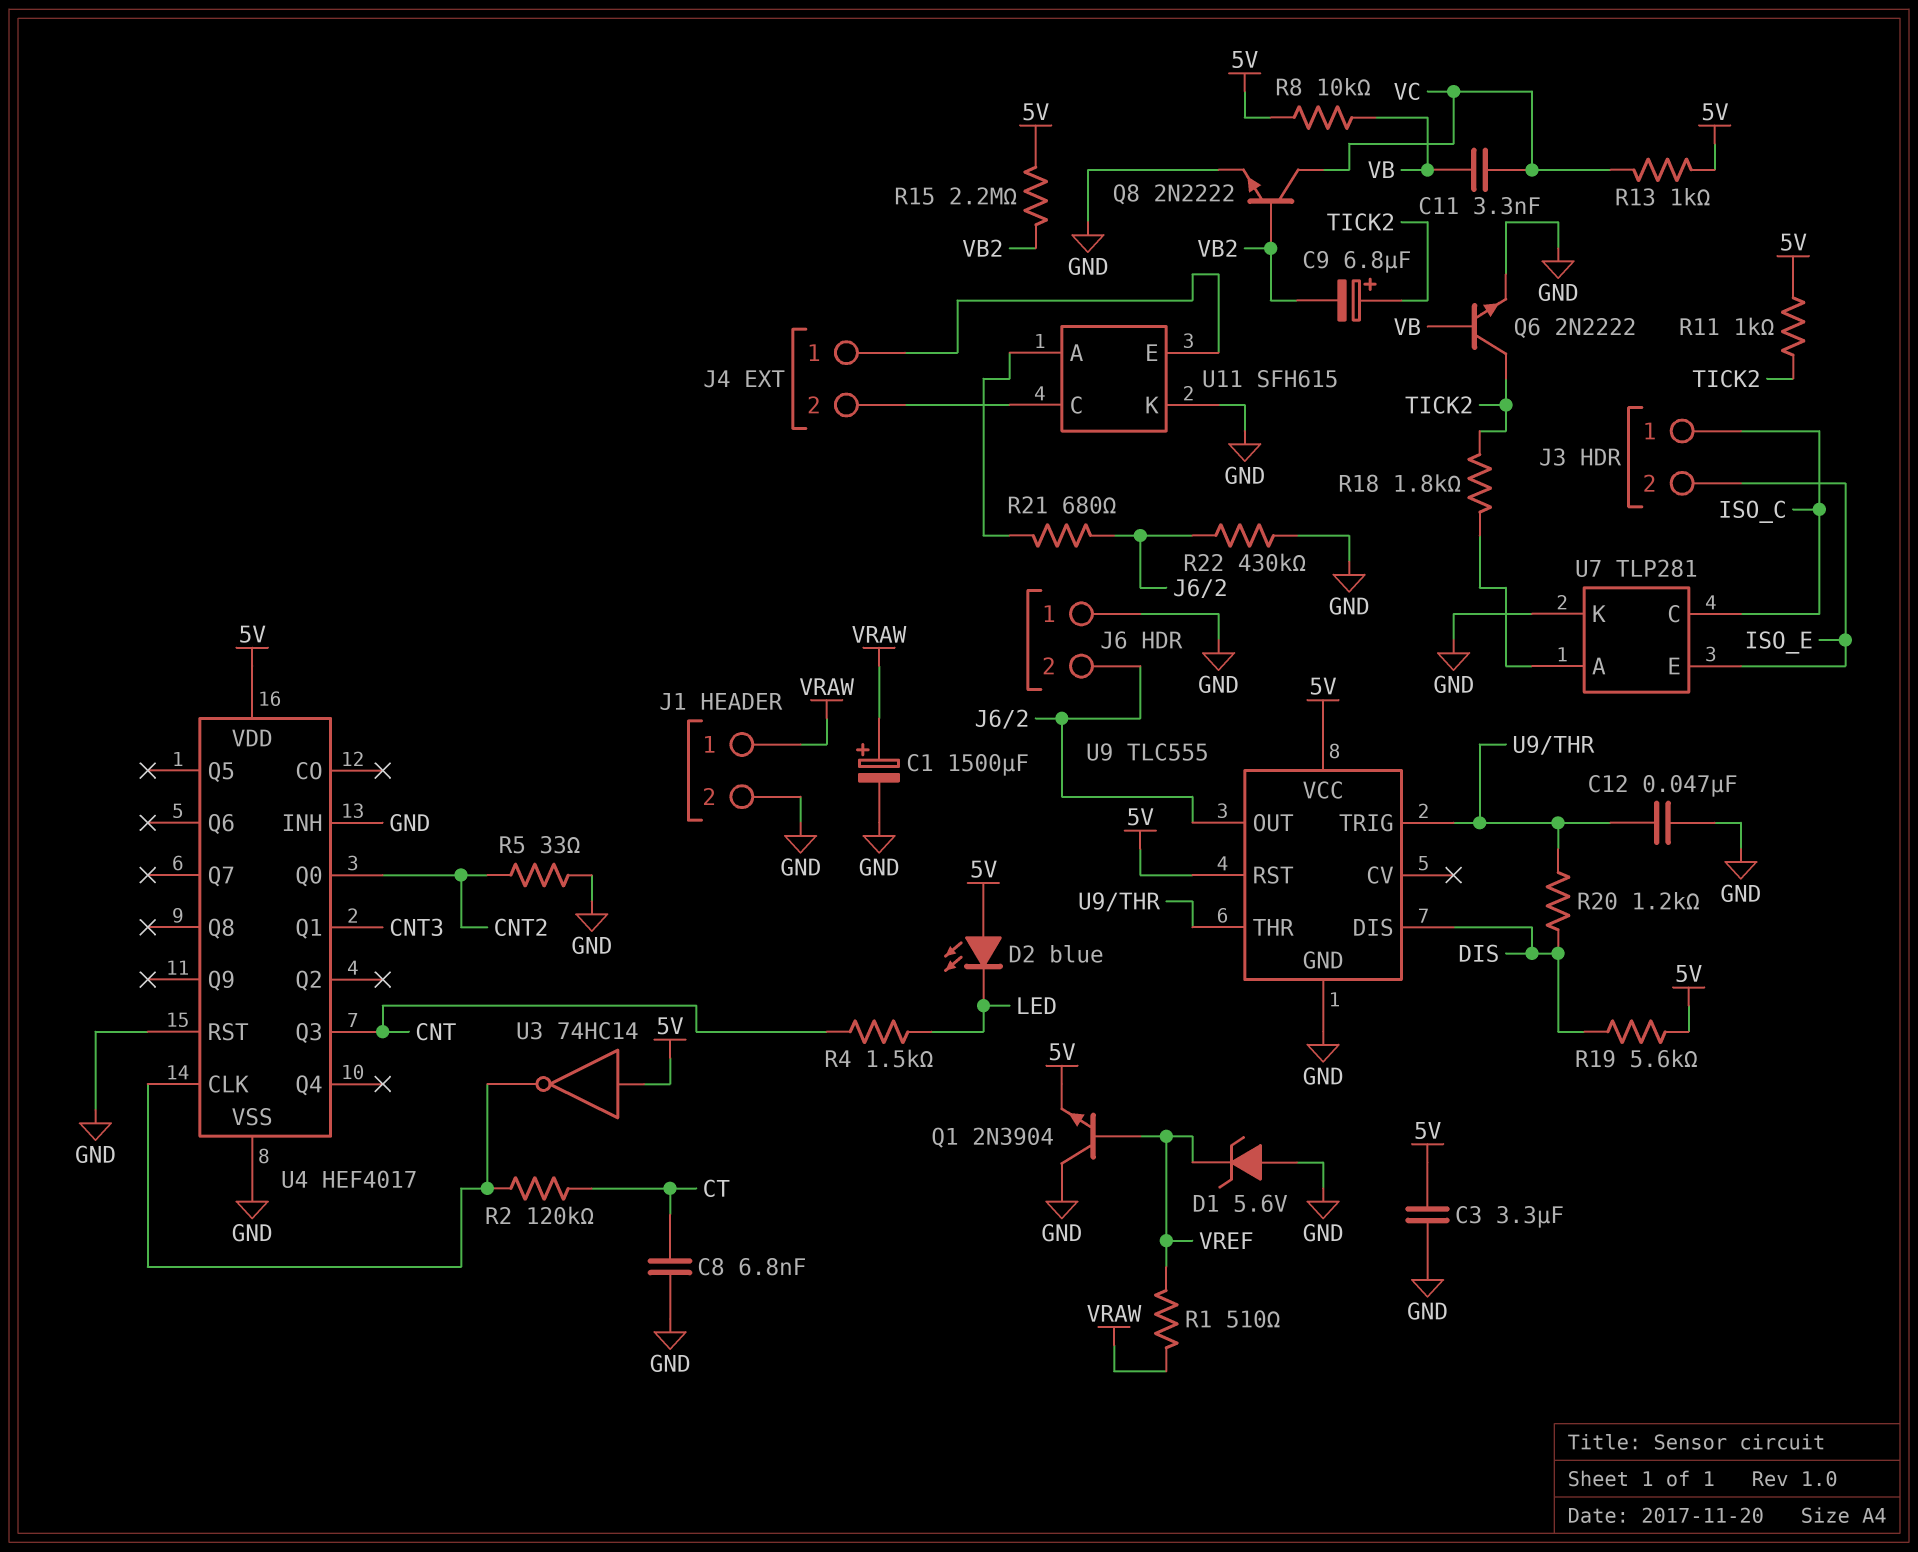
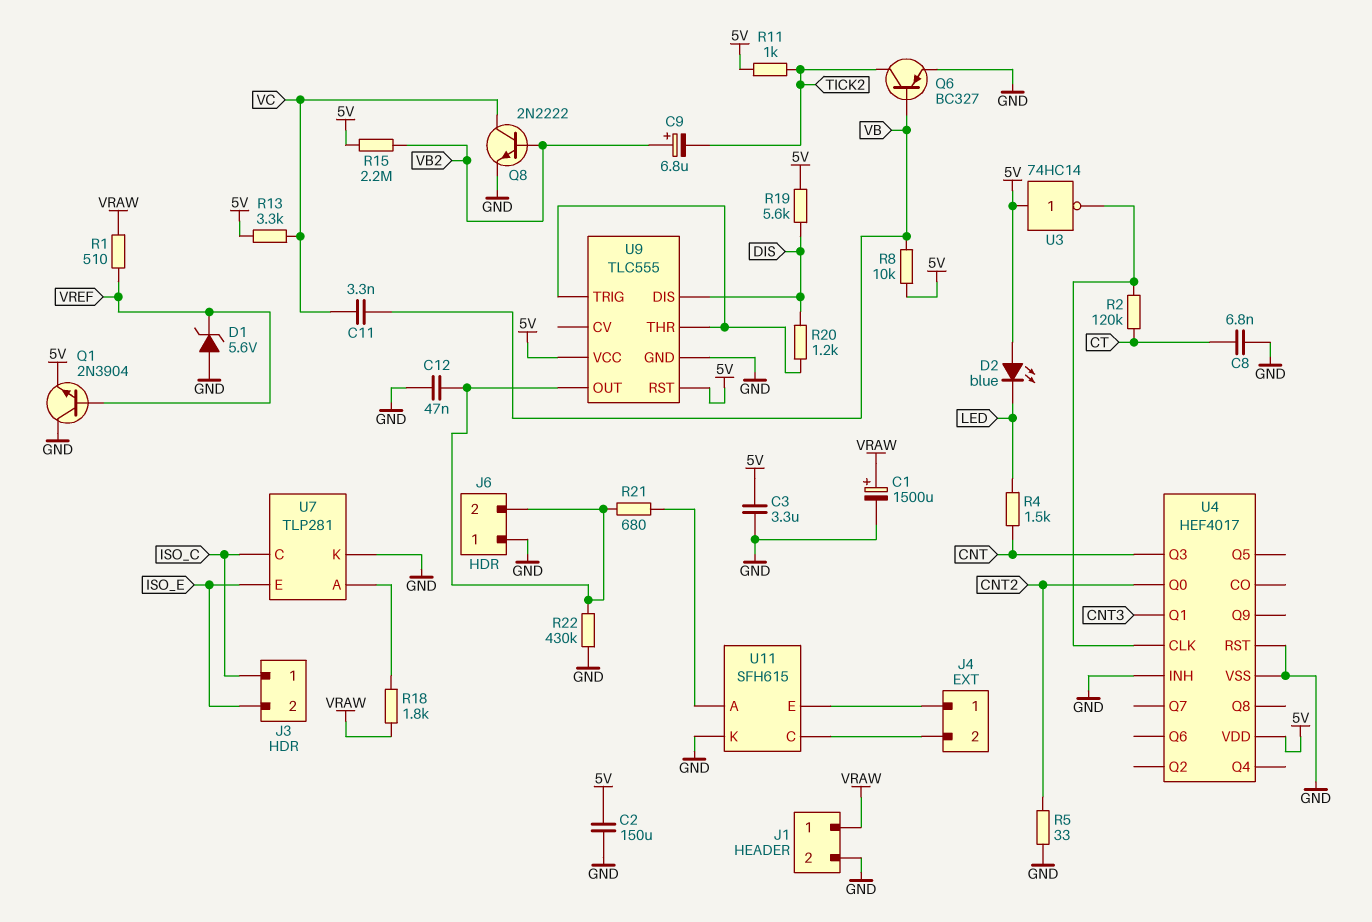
C2: none -> 150uF (5V, GND)
C9: 6.8uF (plus TICK2, minus VB2) -> 6.8uF (plus VB2, minus TICK2)
C12: 47nF (GND, U9/THR) -> 47nF (GND, J6/2)
Q6: NPN 2N2222 (B VB, C TICK2, E GND) -> PNP BC327 (B VB, C TICK2, E GND)
R13: 1k (5V, VC) -> 3.3k (5V, VC)
R18: 1.8k (TICK2, U7/A) -> 1.8k (U7/A, VRAW)

